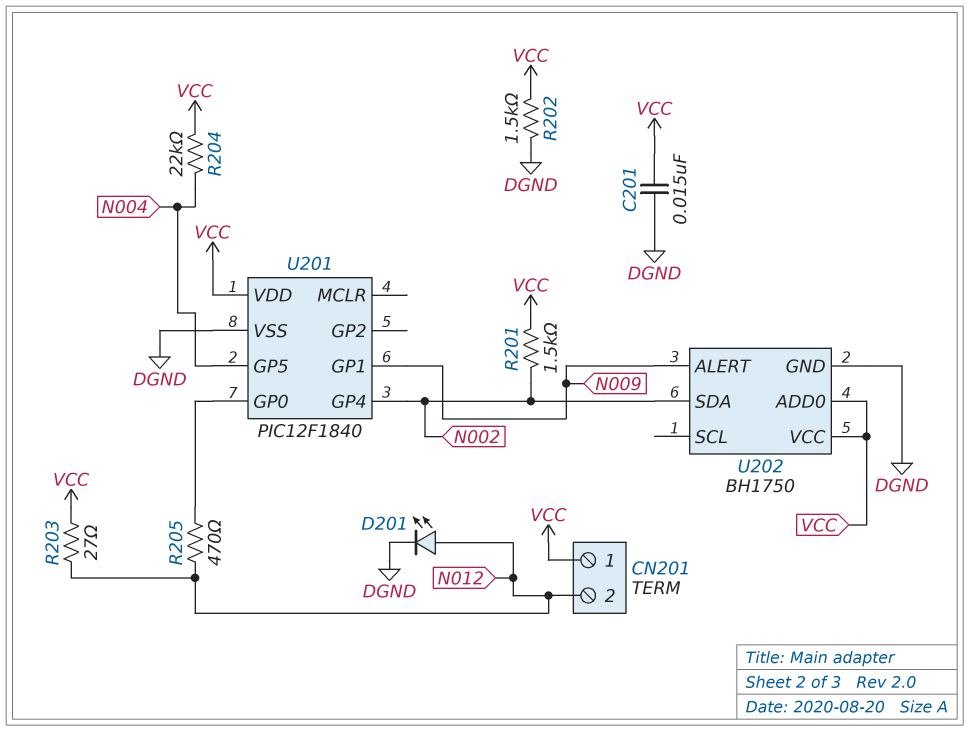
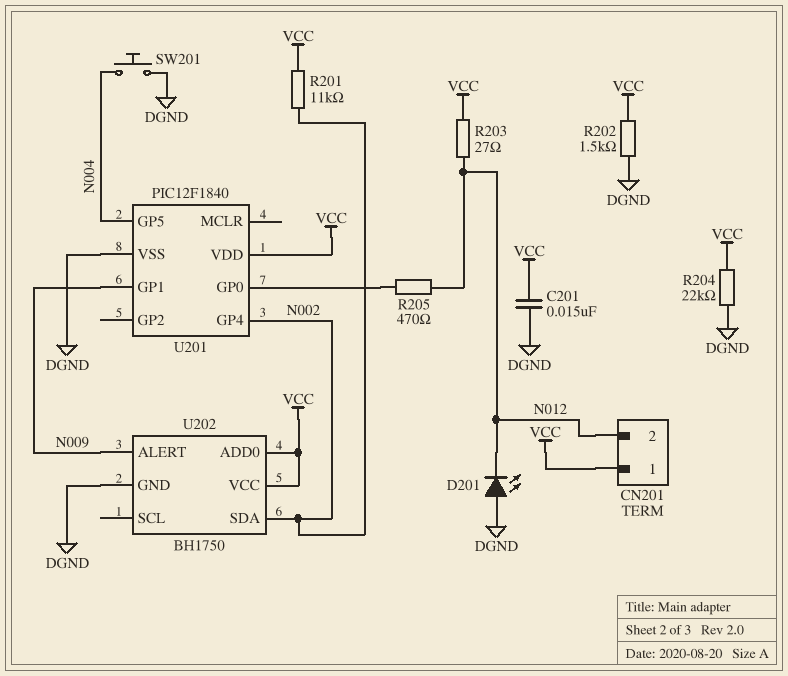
D201: LED (A N012, K DGND) -> LED (A DGND, K N012)
R201: 1.5k (N002, VCC) -> 11k (N002, VCC)
R204: 22k (N004, VCC) -> 22k (DGND, VCC)
SW201: none -> button (DGND, N004)

